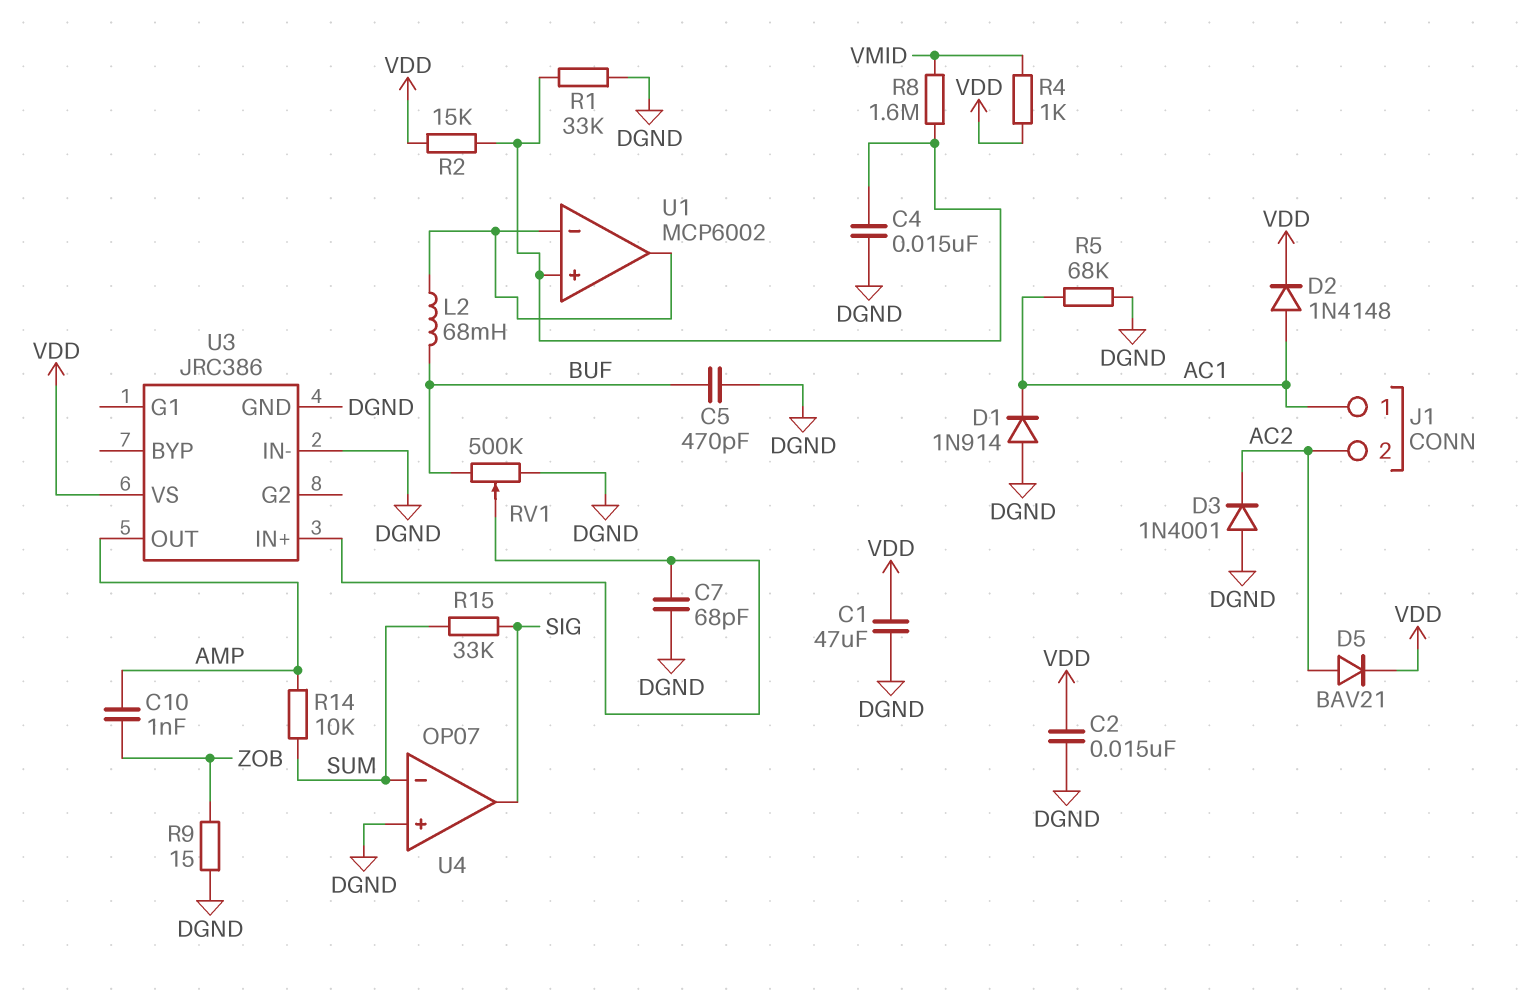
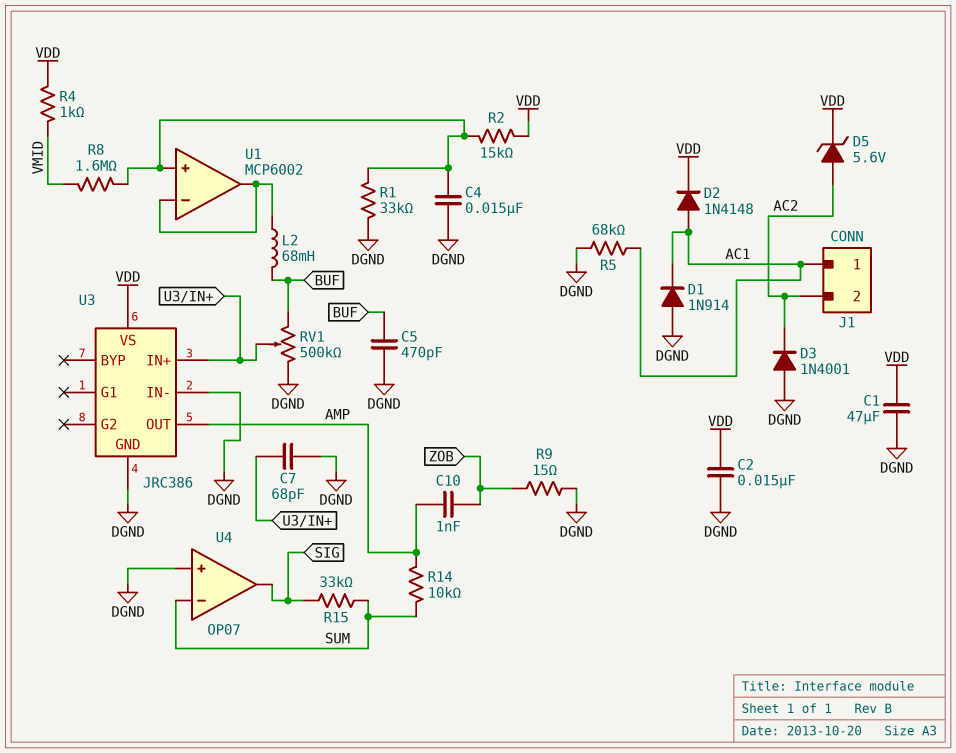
D5: diode BAV21 (A AC2, K VDD) -> zener 5.6V (A AC2, K VDD)

